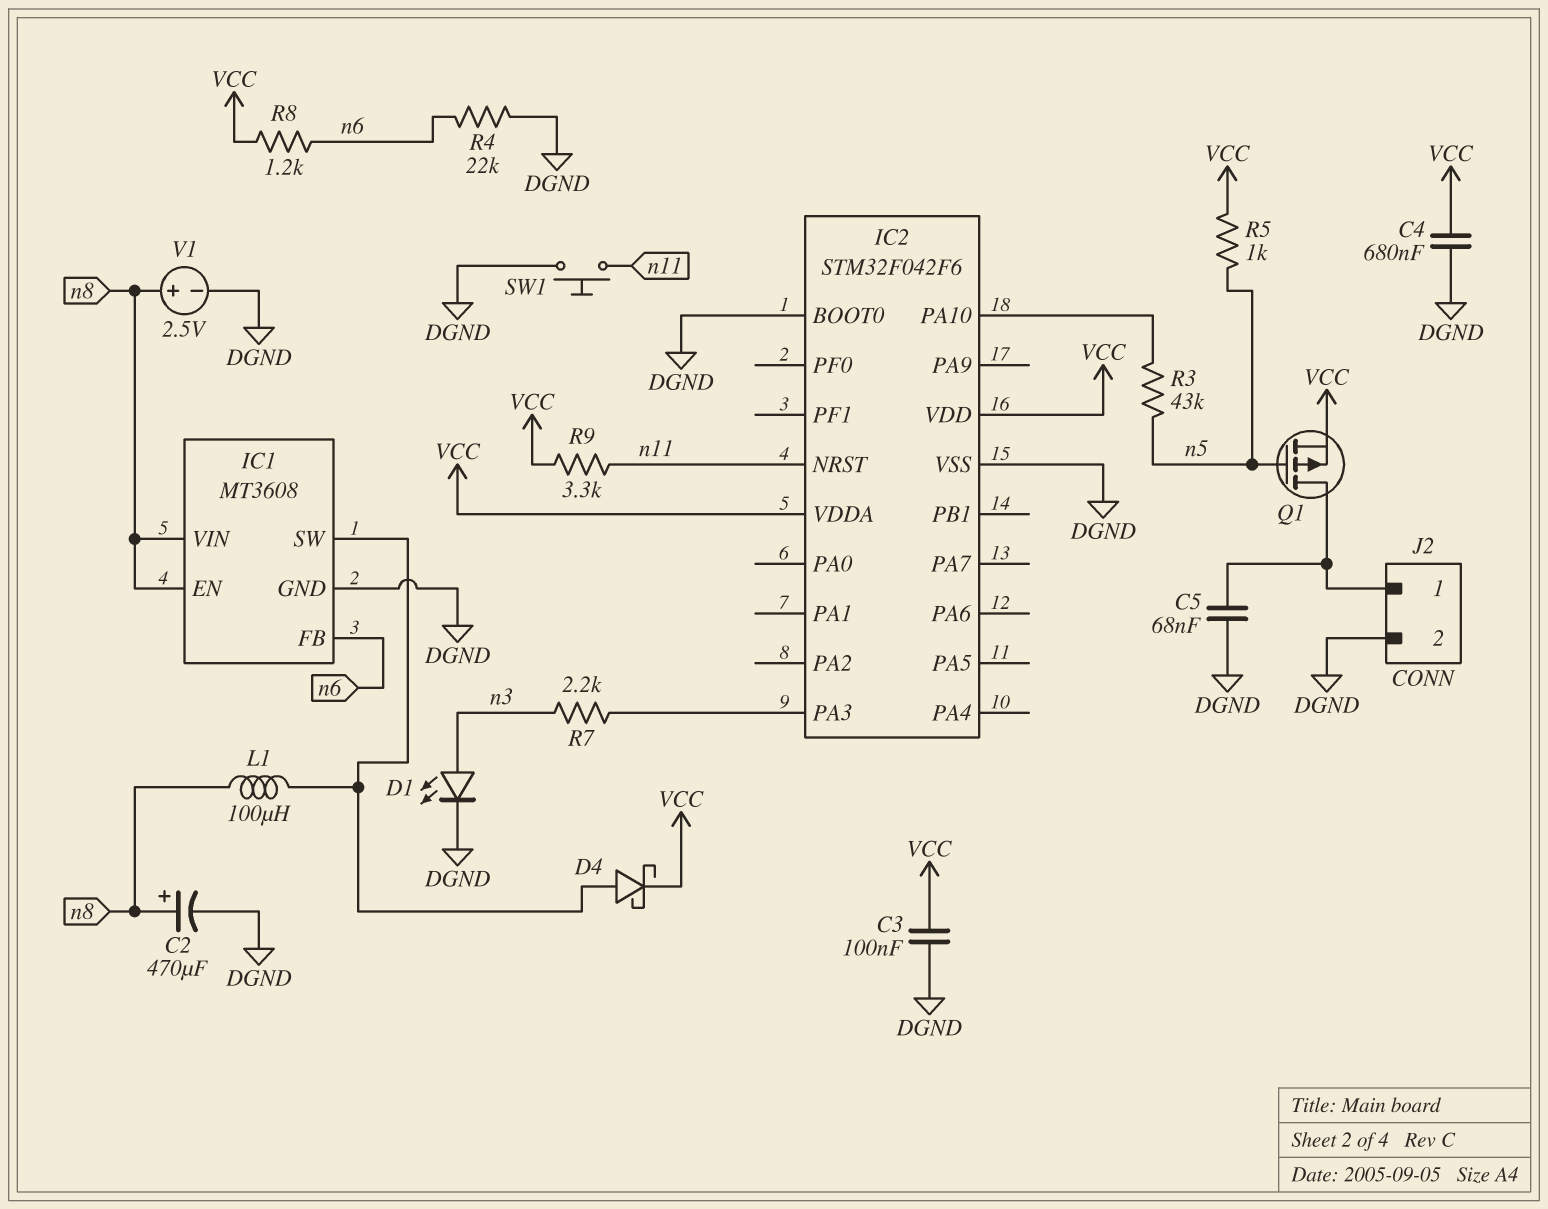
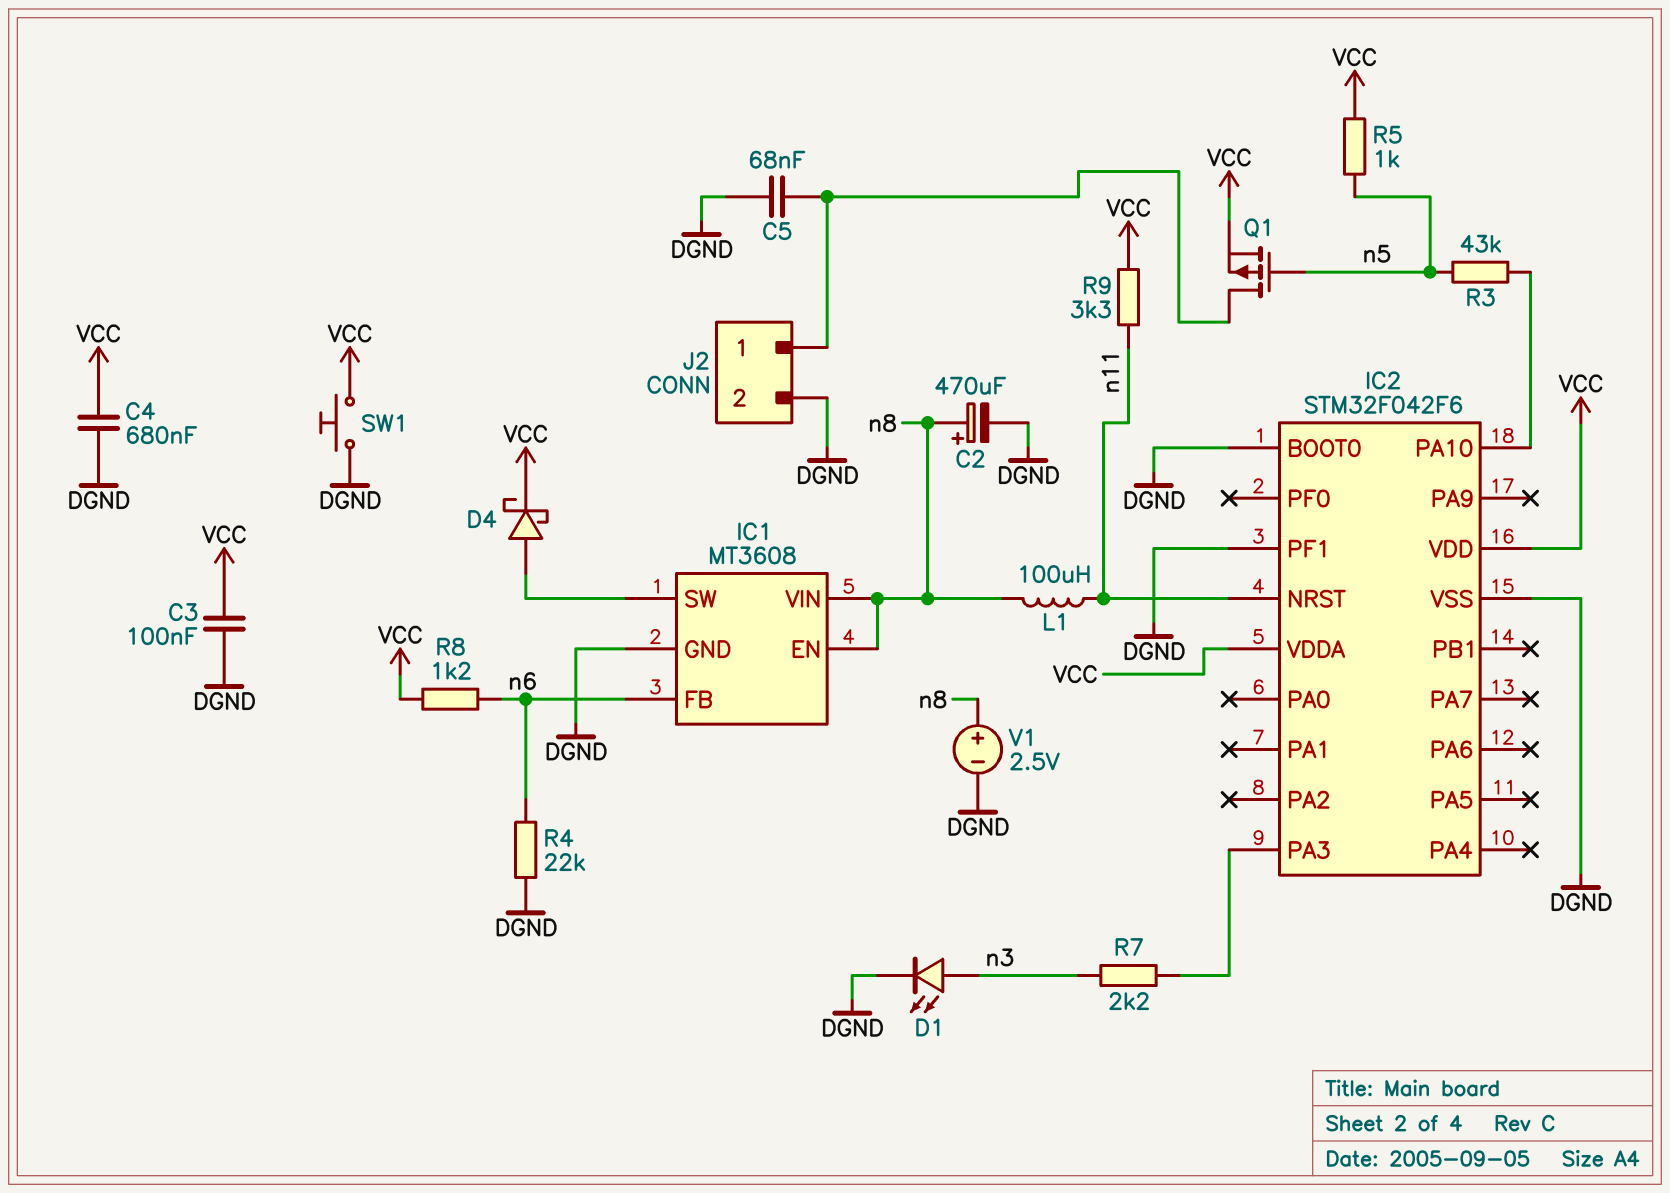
IC2 pin PF1: none -> DGND
L1: 100uH (IC1/SW, n8) -> 100uH (n8, n11)
SW1: button (DGND, n11) -> button (DGND, VCC)

